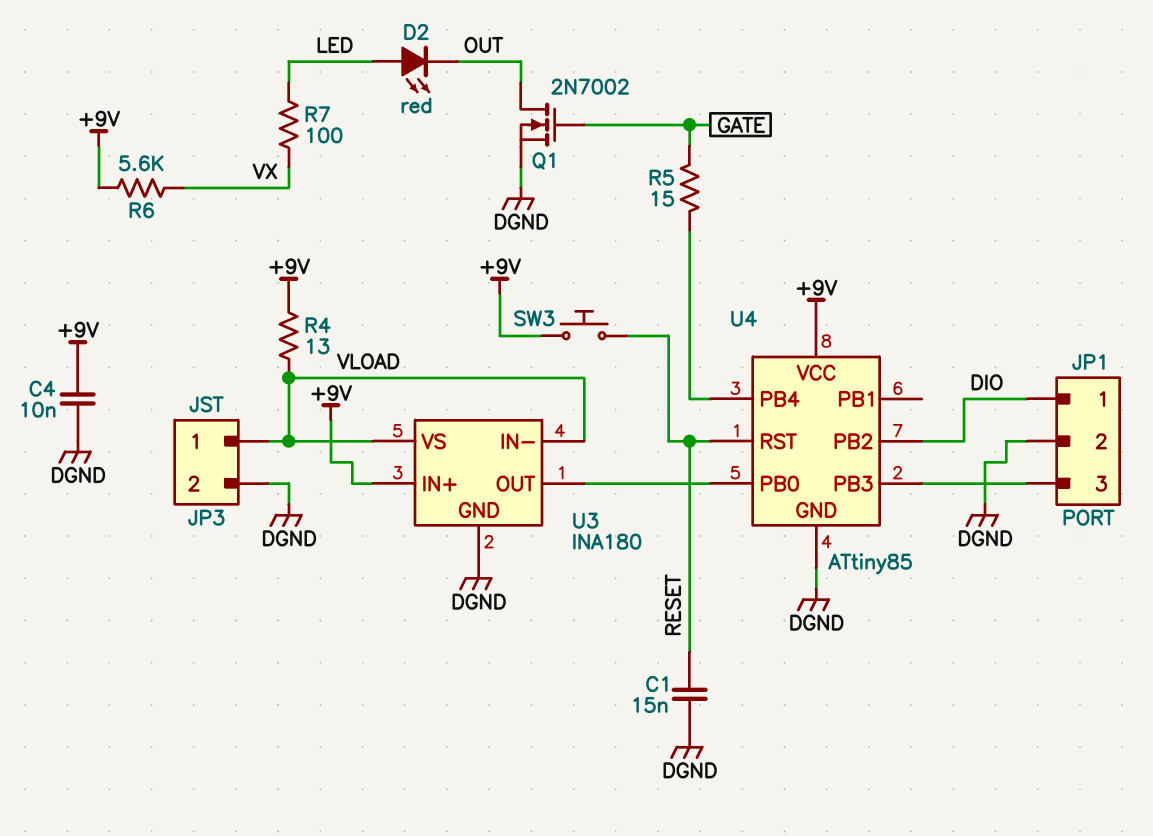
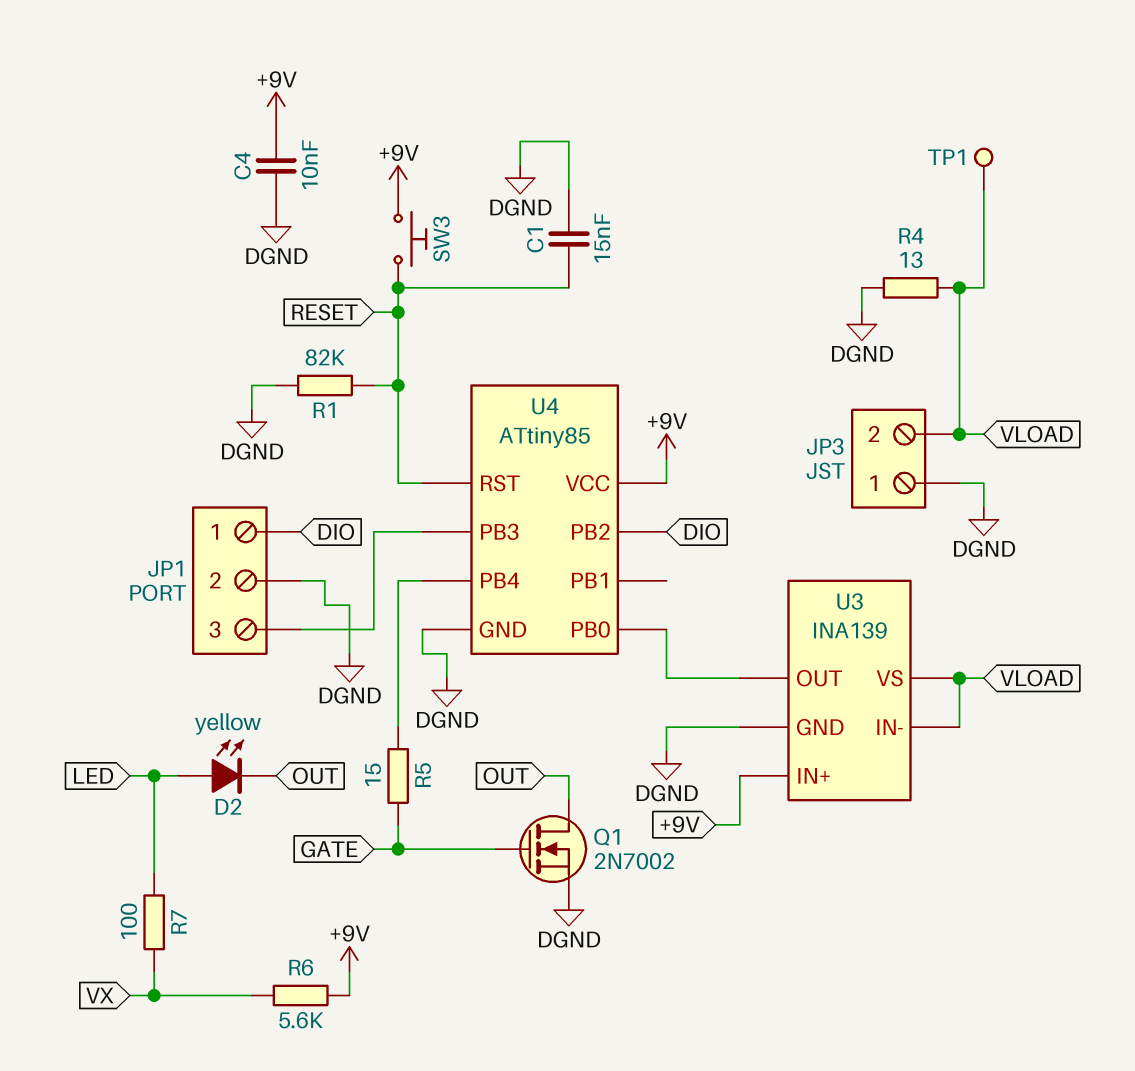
D2: LED red (A LED, K OUT) -> LED yellow (A LED, K OUT)
JP3 pin 1: VLOAD -> DGND
JP3 pin 2: DGND -> VLOAD
R1: none -> 82k (DGND, RESET)
R4: 13 (+9V, VLOAD) -> 13 (DGND, VLOAD)
TP1: none -> test point (VLOAD)
U3: INA180 -> INA139

